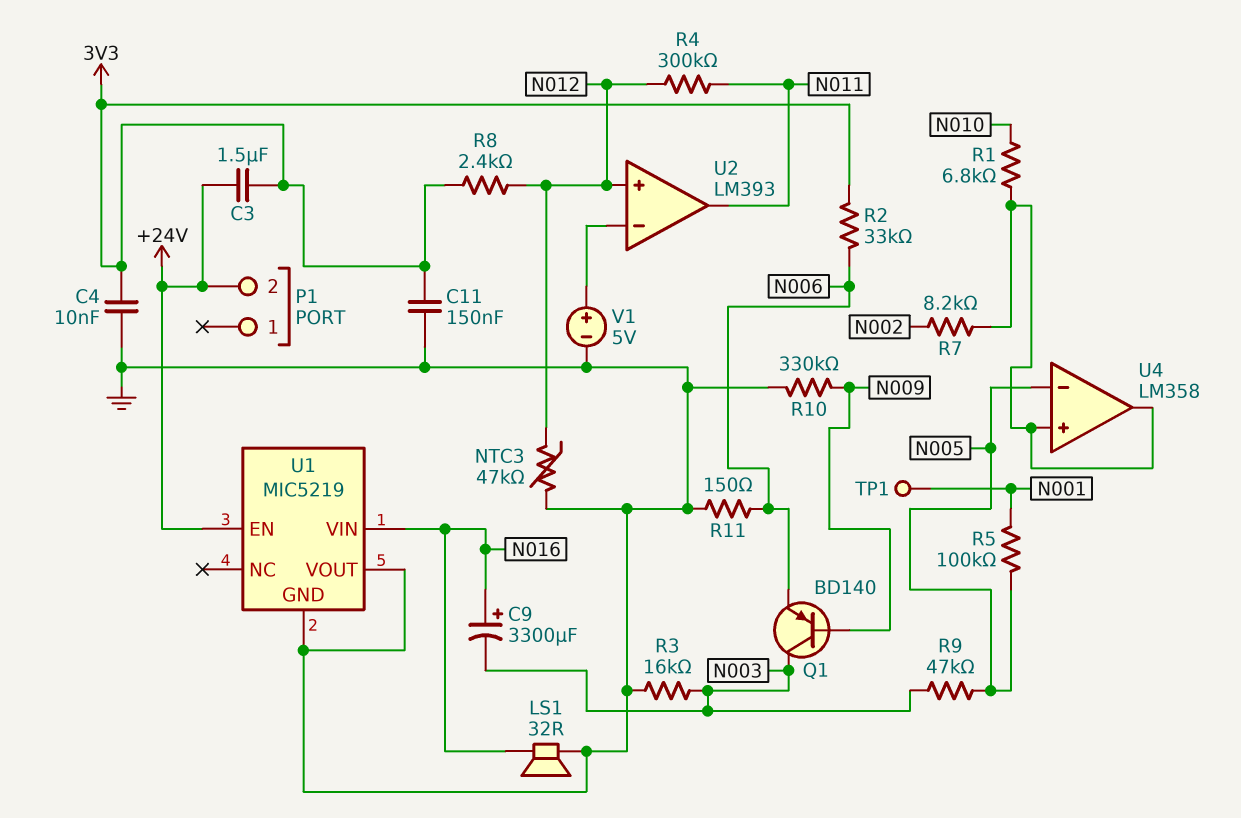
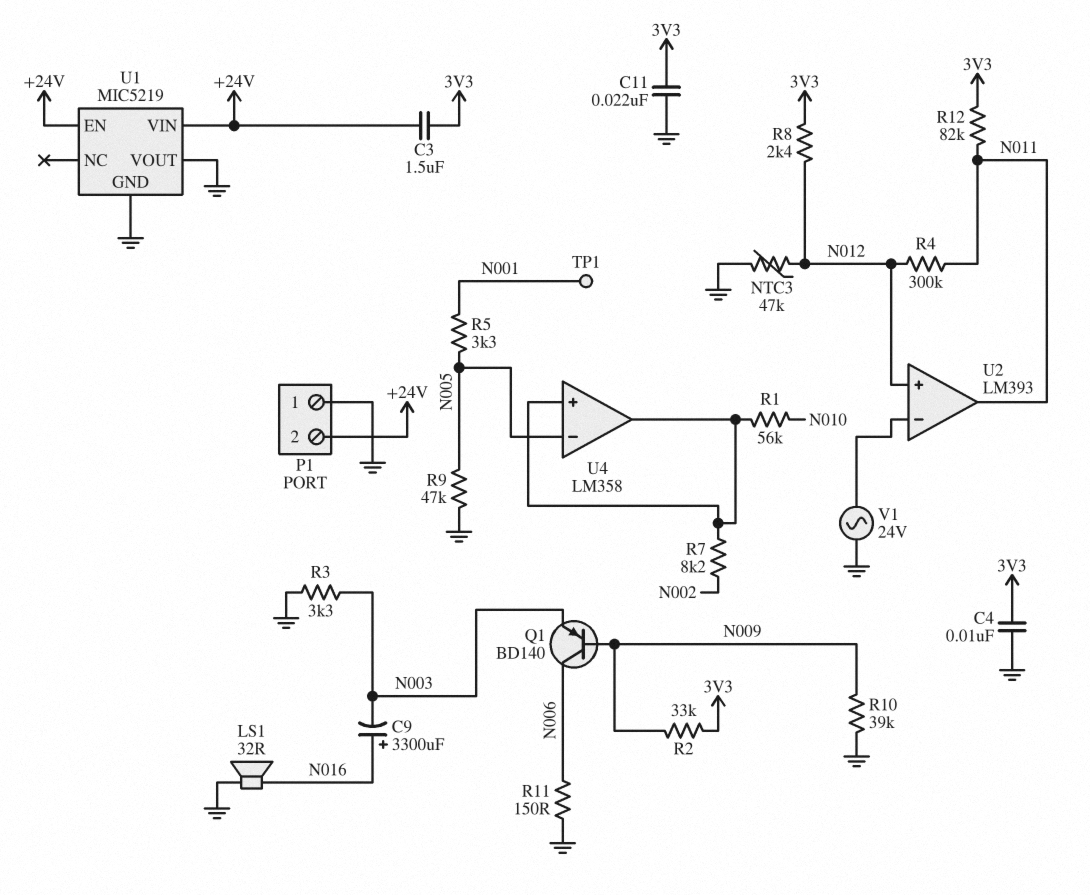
C11: 150nF (3V3, GND) -> 22nF (3V3, GND)
P1 pin 1: none -> GND
Q1: PNP BD140 (B N009, C N003, E N006) -> PNP BD140 (B N009, C N006, E N003)
R1: 6.8k (N010, U4/in+) -> 56k (N010, U4/in+)
R2: 33k (3V3, N006) -> 33k (3V3, N009)
R3: 16k (GND, N003) -> 3.3k (GND, N003)
R5: 100k (N001, N005) -> 3.3k (N001, N005)
R9: 47k (N003, N005) -> 47k (GND, N005)
R10: 330k (GND, N009) -> 39k (GND, N009)
R12: none -> 82k (3V3, N011)
U1 pin VIN: N016 -> +24V
V1: 5V (plus U2/in-, minus GND) -> AC 24V (GND, U2/in-)

